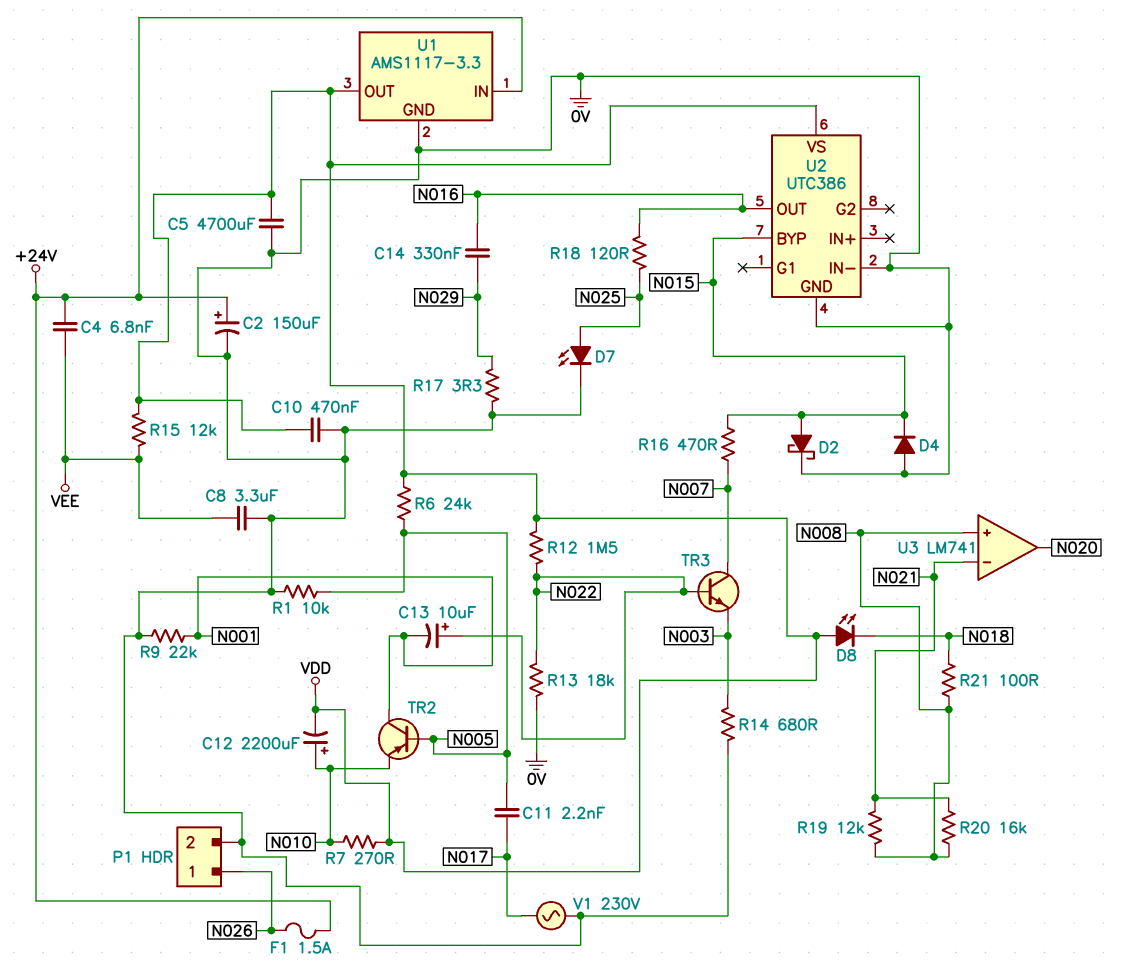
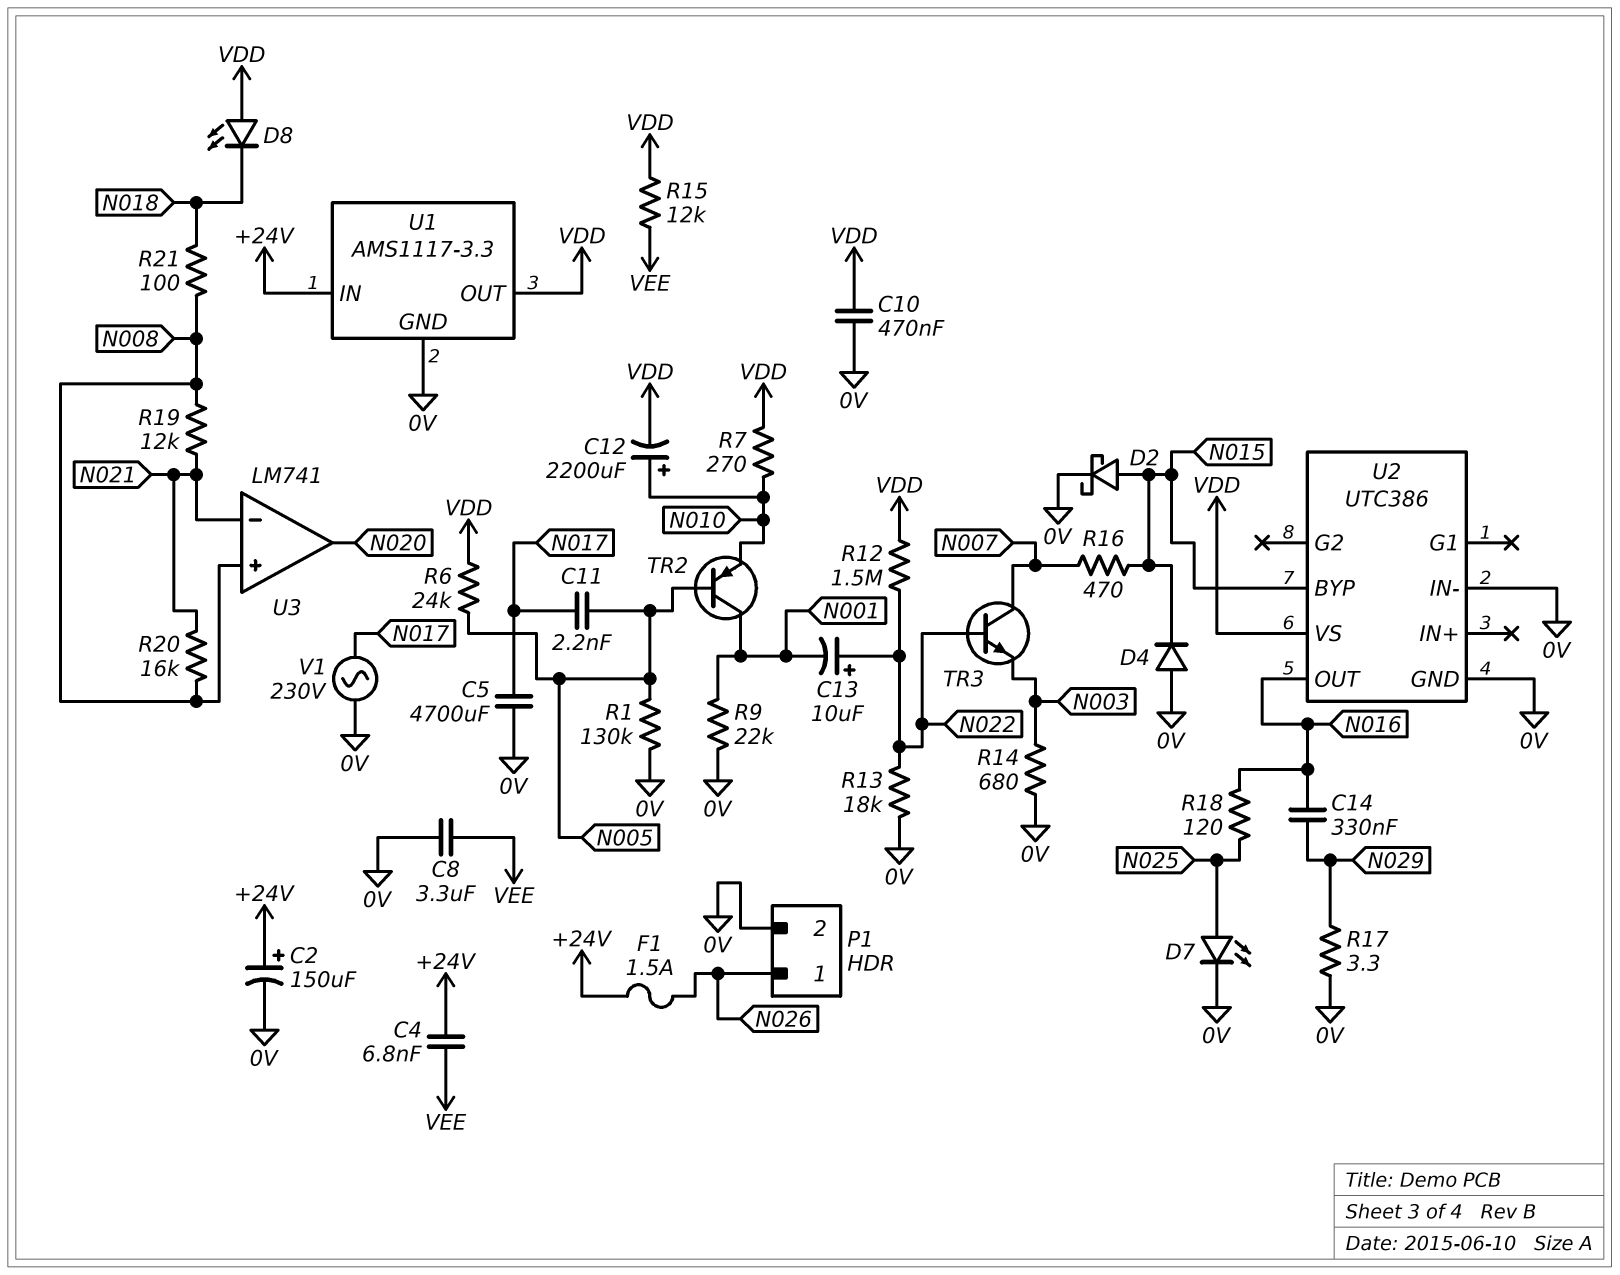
C5: 4700uF (0V, VDD) -> 4700uF (0V, N017)
R1: 10k (0V, N005) -> 130k (0V, N005)

